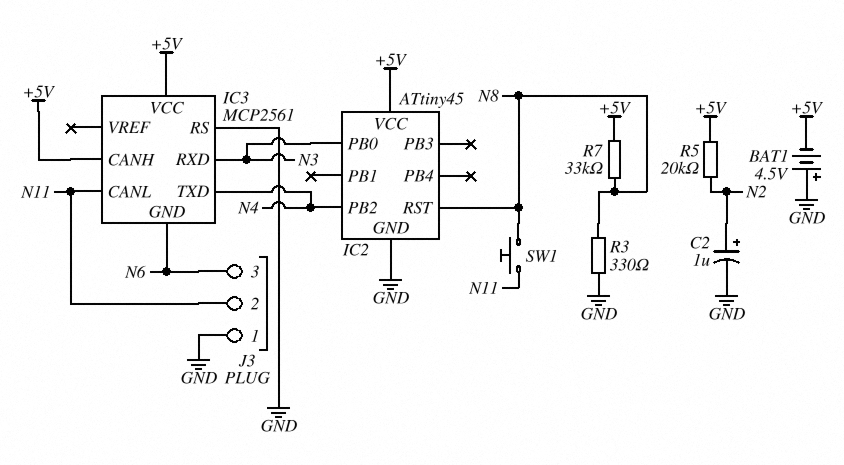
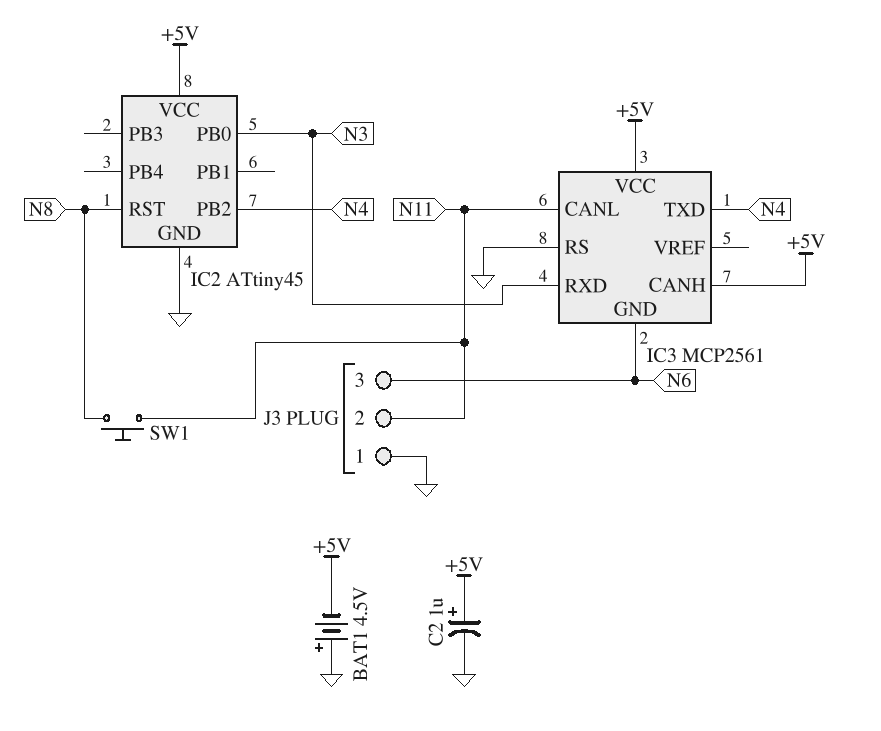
C2: 1uF (plus N2, minus GND) -> 1uF (plus +5V, minus GND)
R3: 330 (GND, N8) -> none
R5: 20k (+5V, N2) -> none
R7: 33k (+5V, N8) -> none

